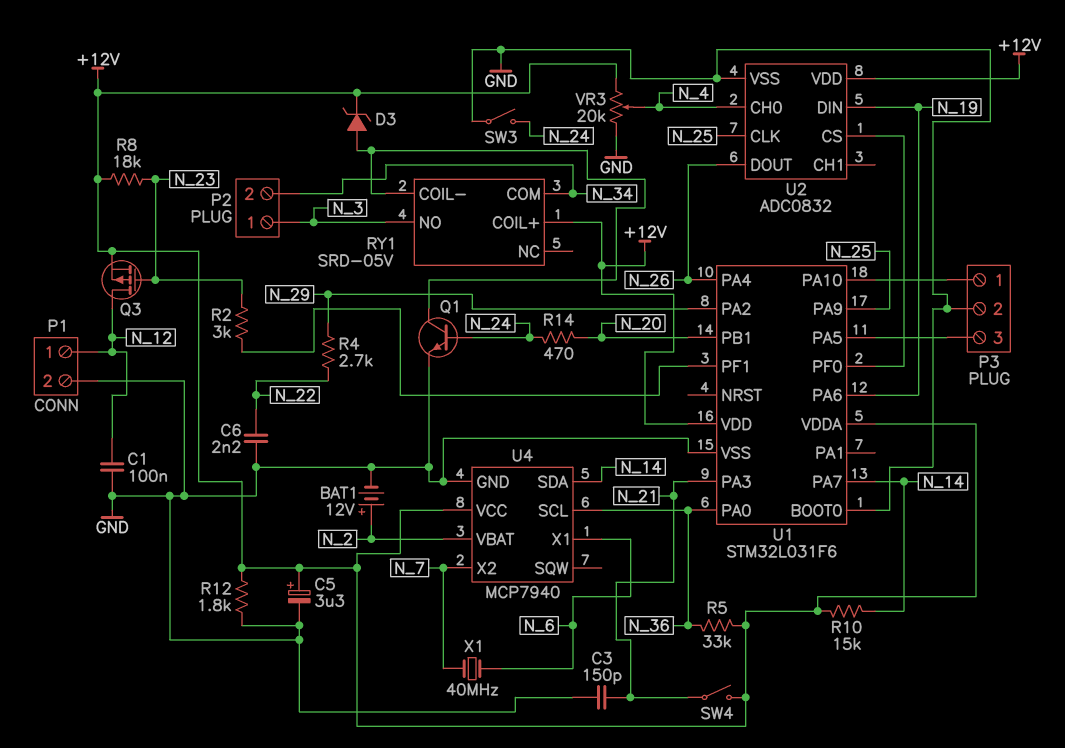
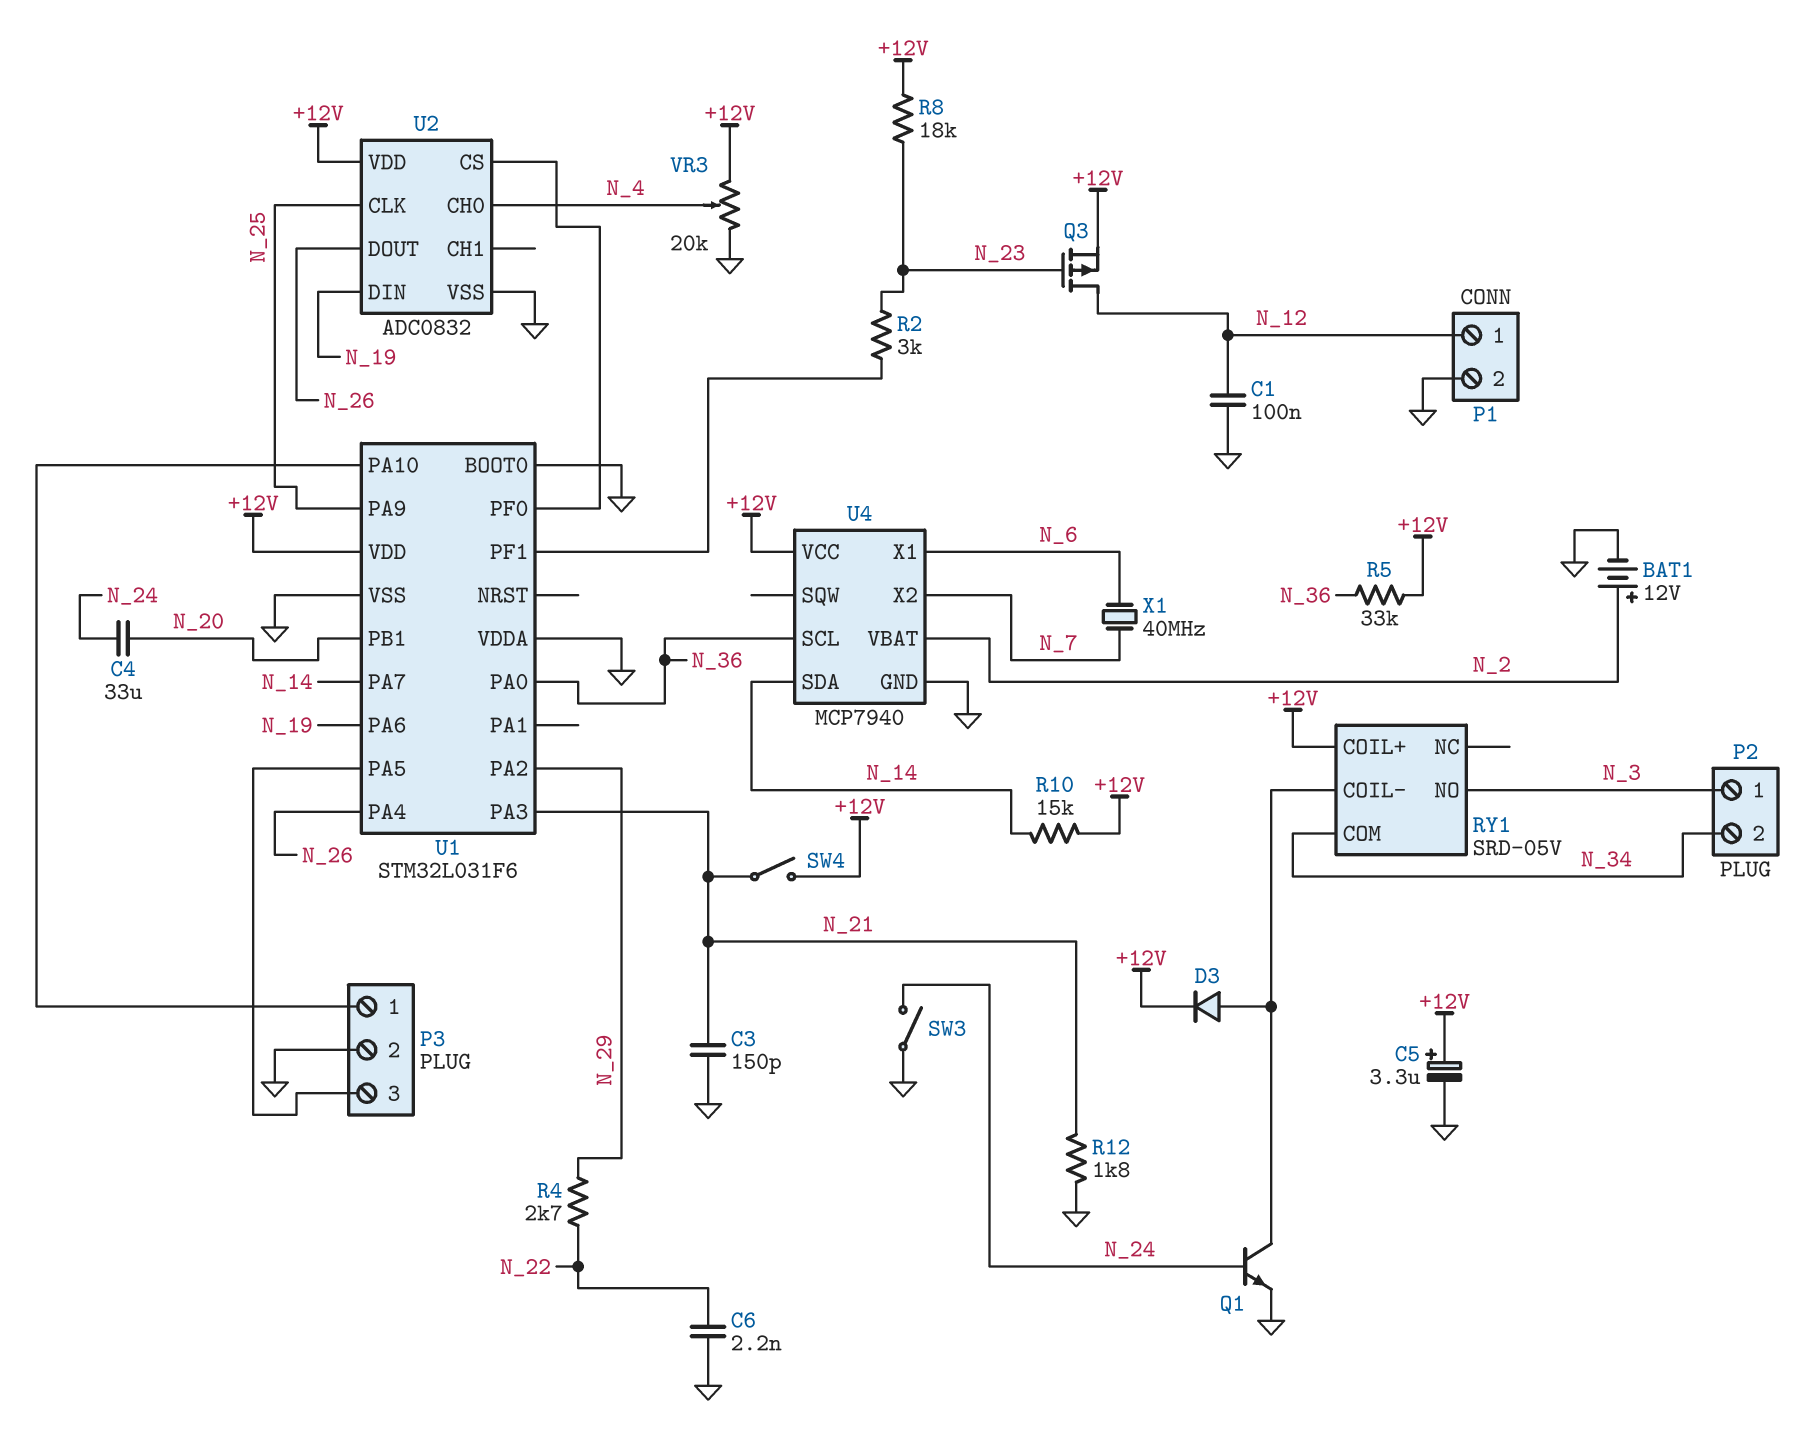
C4: none -> 33uF (N_20, N_24)
D3: zener (A RY1/COIL-, K +12V) -> diode (A RY1/COIL-, K +12V)
R12: 1.8k (+12V, GND) -> 1.8k (GND, N_21)
R14: 470 (N_20, N_24) -> none
U1 pin VDDA: +12V -> GND

